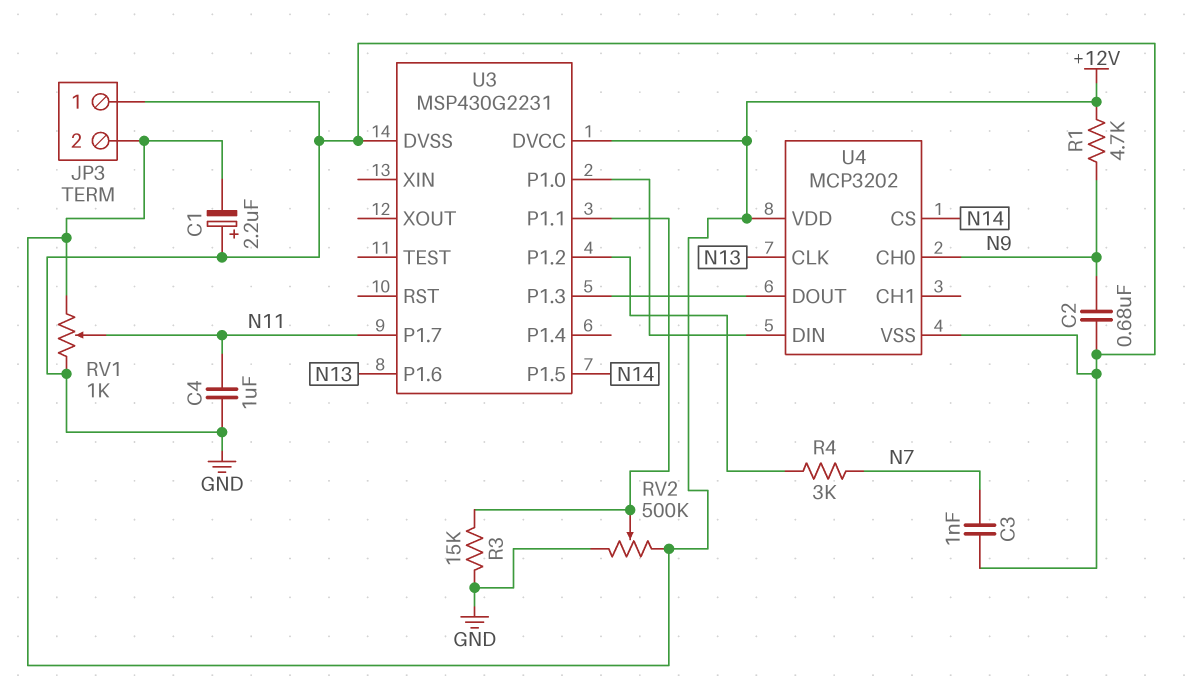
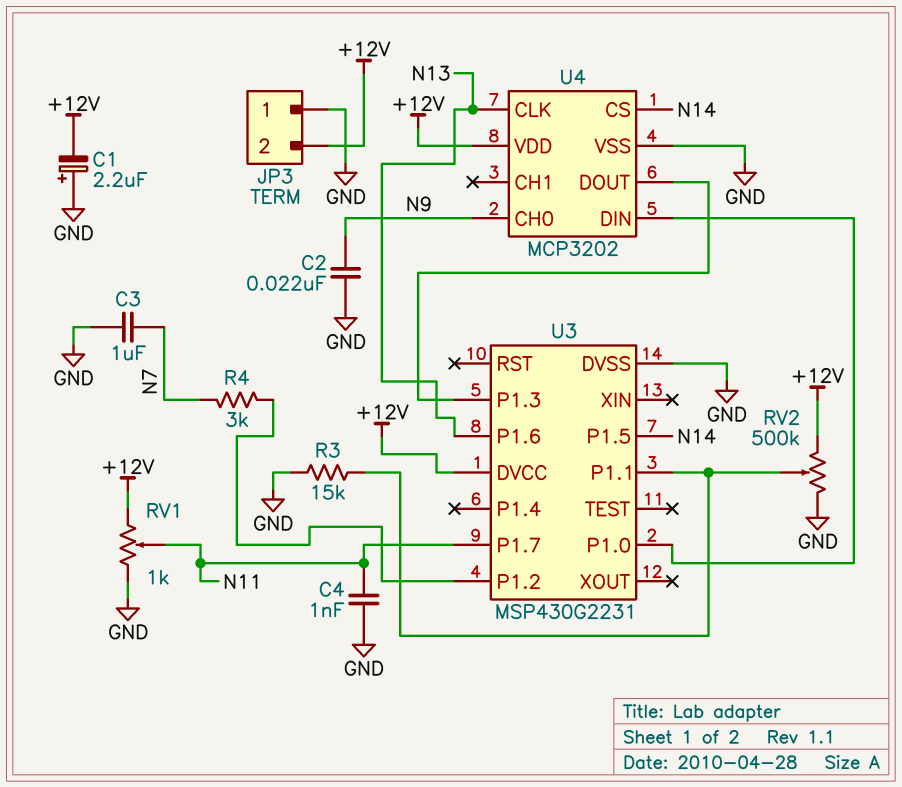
C2: 680nF (GND, N9) -> 22nF (GND, N9)
C3: 1nF (GND, N7) -> 1uF (GND, N7)
C4: 1uF (GND, N11) -> 1nF (GND, N11)
R1: 4.7k (+12V, N9) -> none

